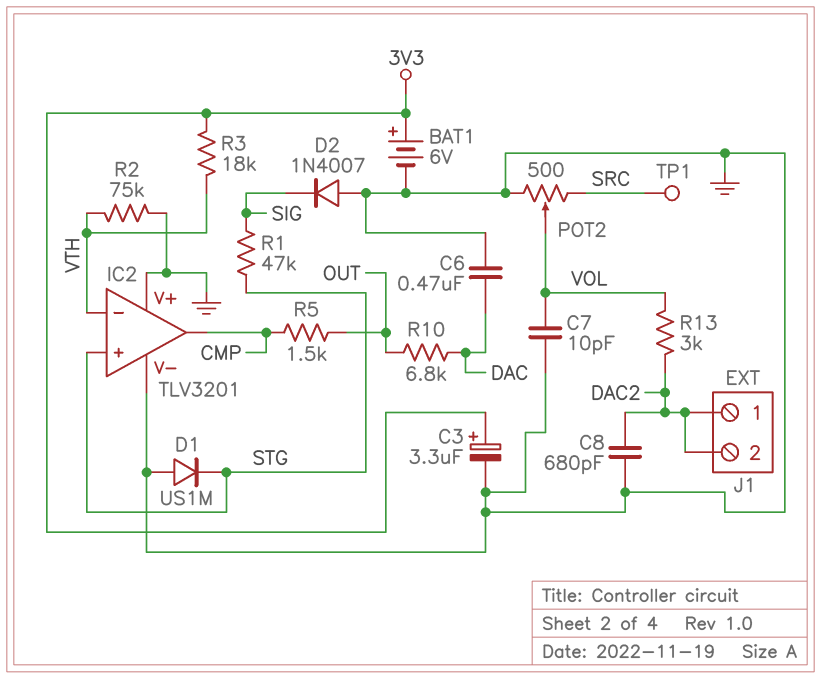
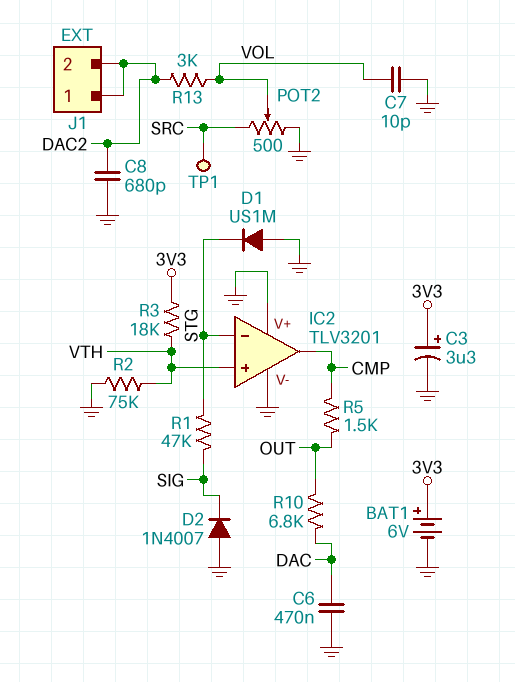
IC2 pin in+: STG -> VTH
IC2 pin in-: VTH -> STG

